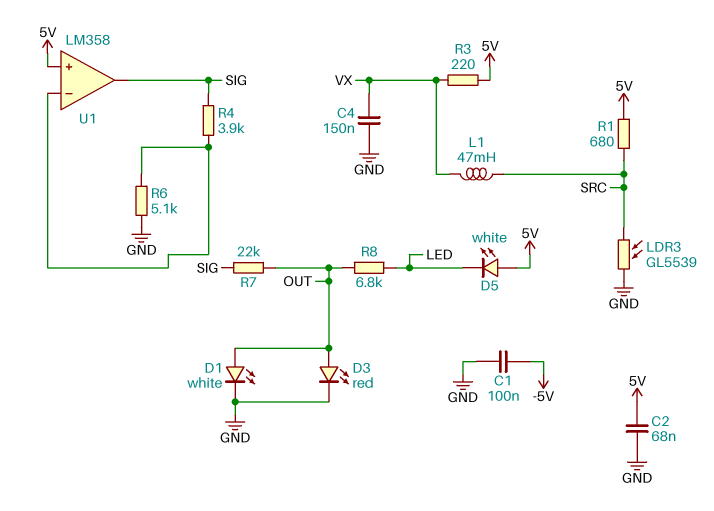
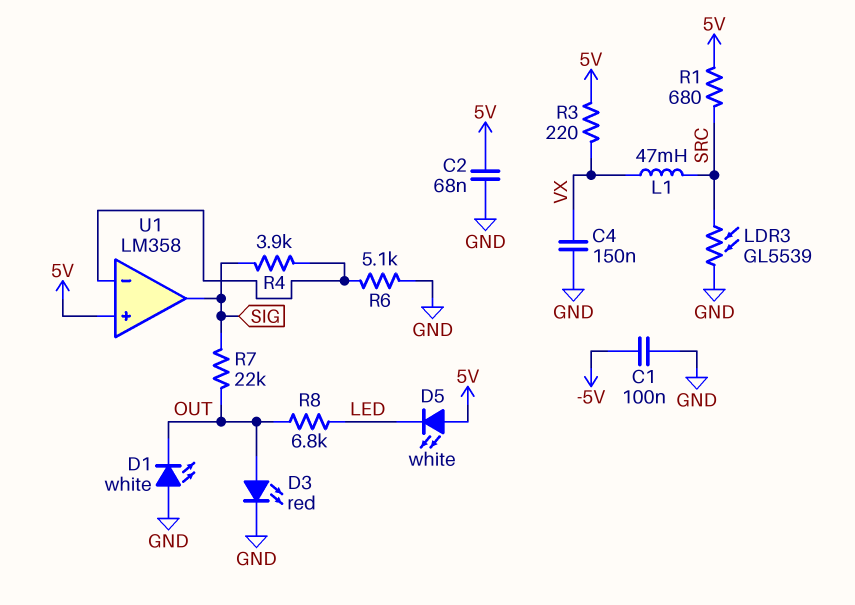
D1: LED white (A OUT, K GND) -> LED white (A GND, K OUT)

